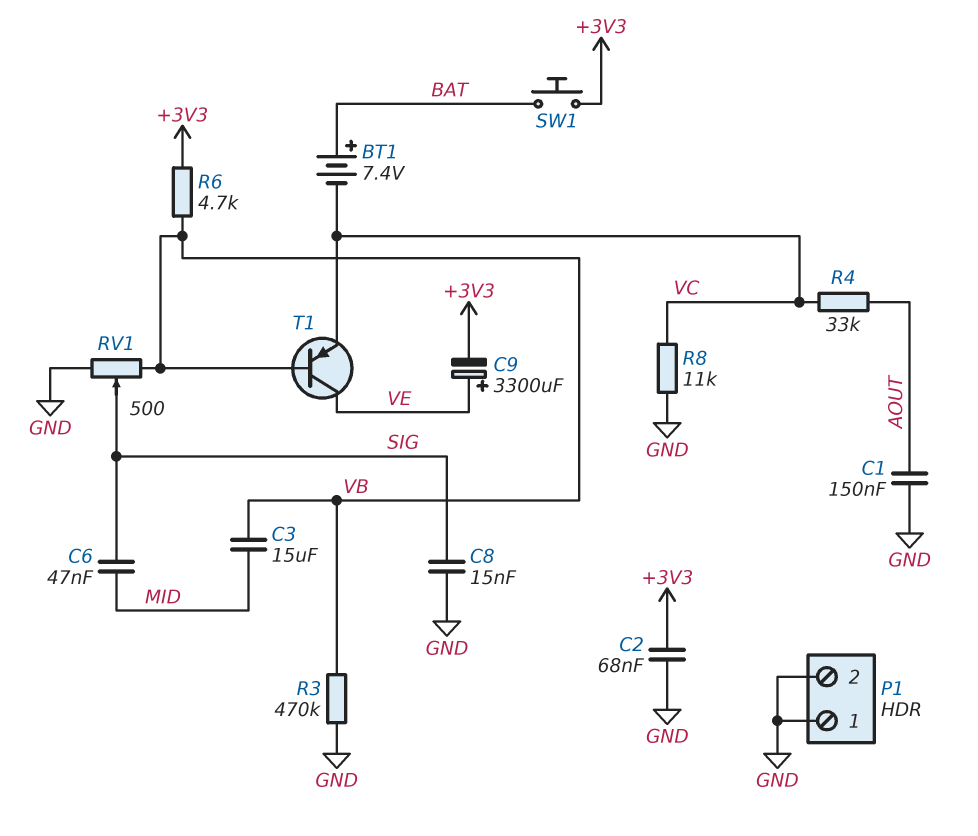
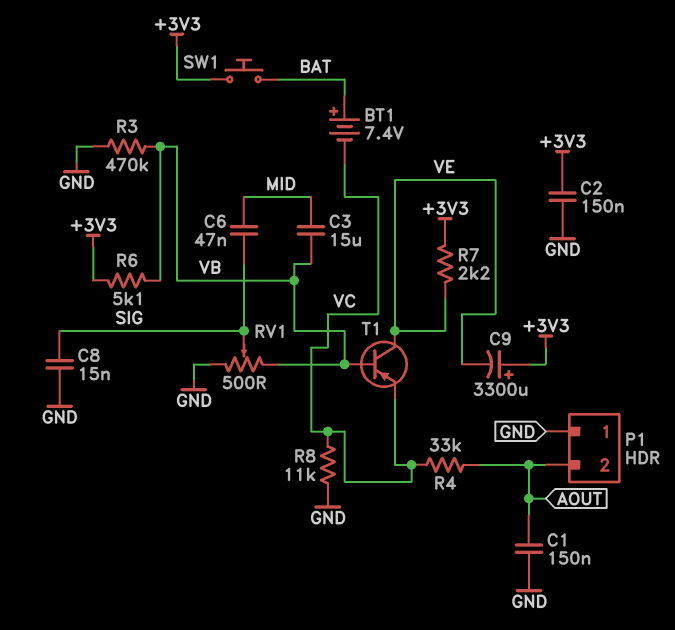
C2: 68nF (+3V3, GND) -> 150nF (+3V3, GND)
C9: 3300uF (plus VE, minus +3V3) -> 3300uF (plus +3V3, minus VE)
P1 pin 2: GND -> AOUT
R6: 4.7k (+3V3, VB) -> 5.1k (+3V3, VB)
R7: none -> 2.2k (+3V3, VE)

